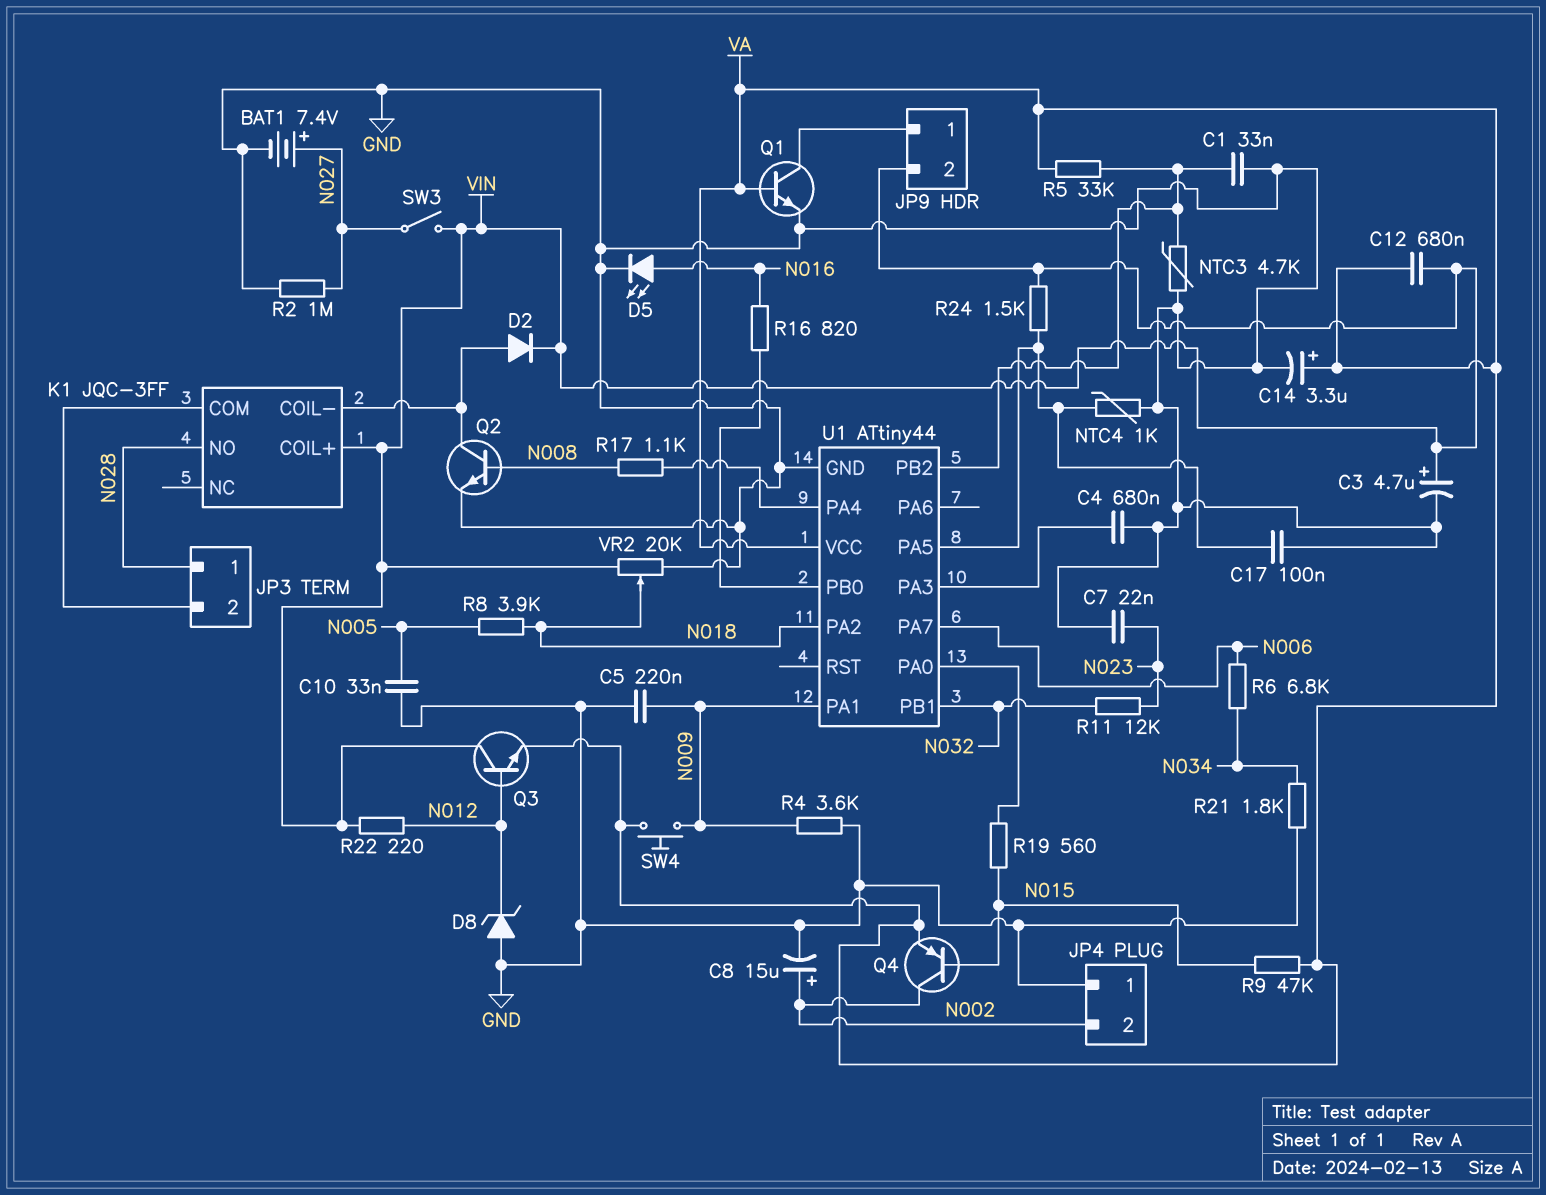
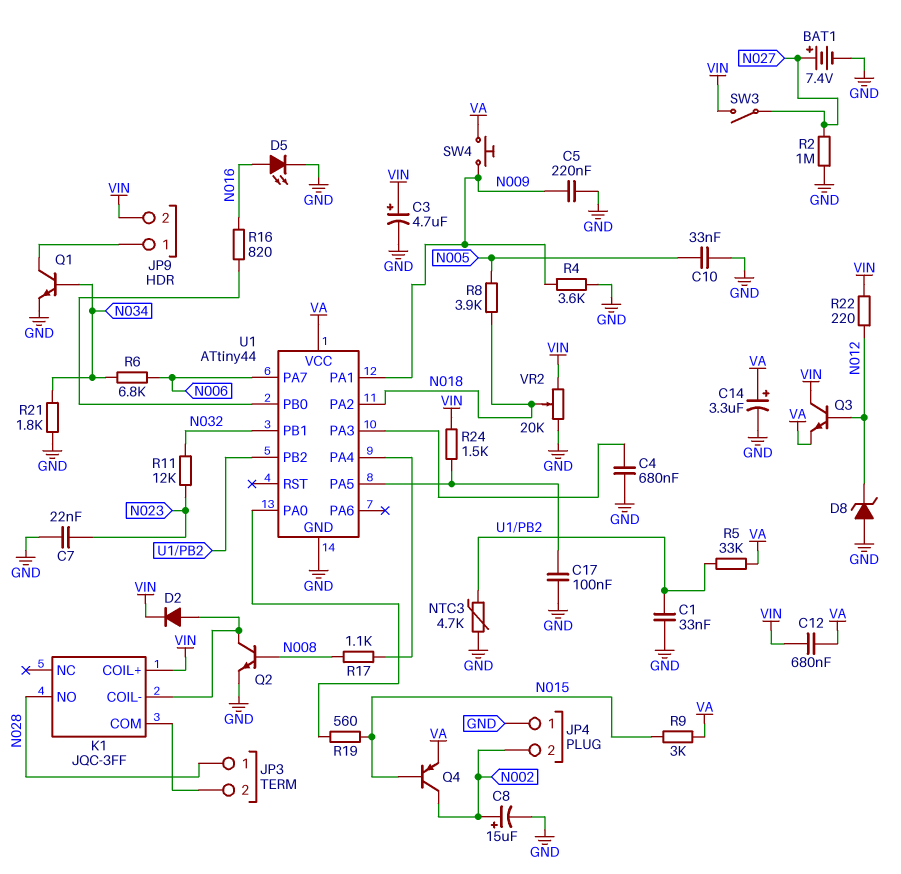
NTC4: 1k (GND, U1/PA5) -> none
Q1: NPN (B VA, C JP9/1, E GND) -> NPN (B N034, C JP9/1, E GND)
R9: 47k (N015, VA) -> 3k (N015, VA)

